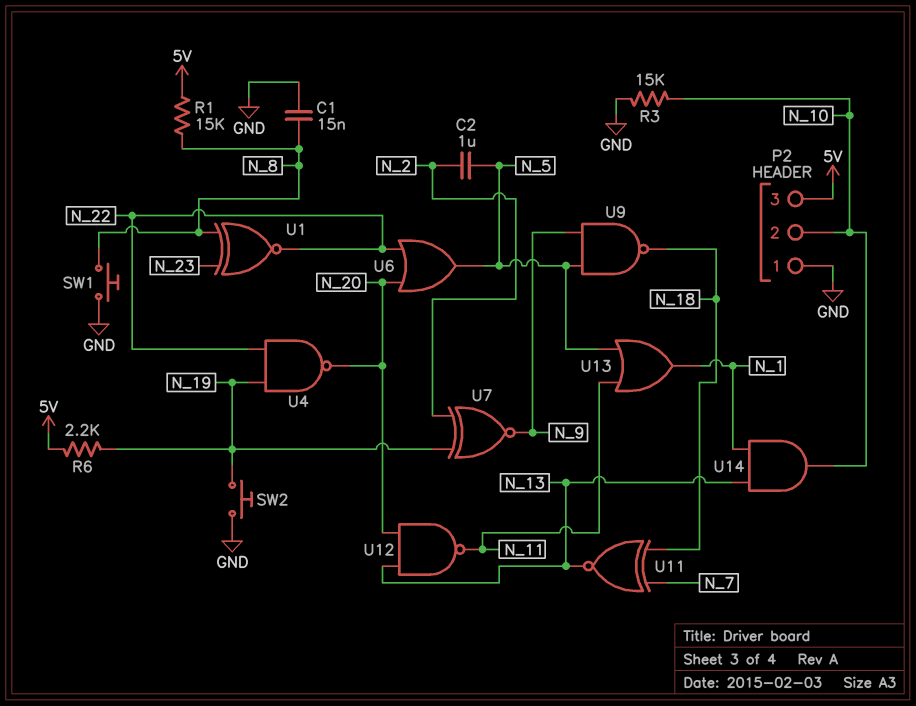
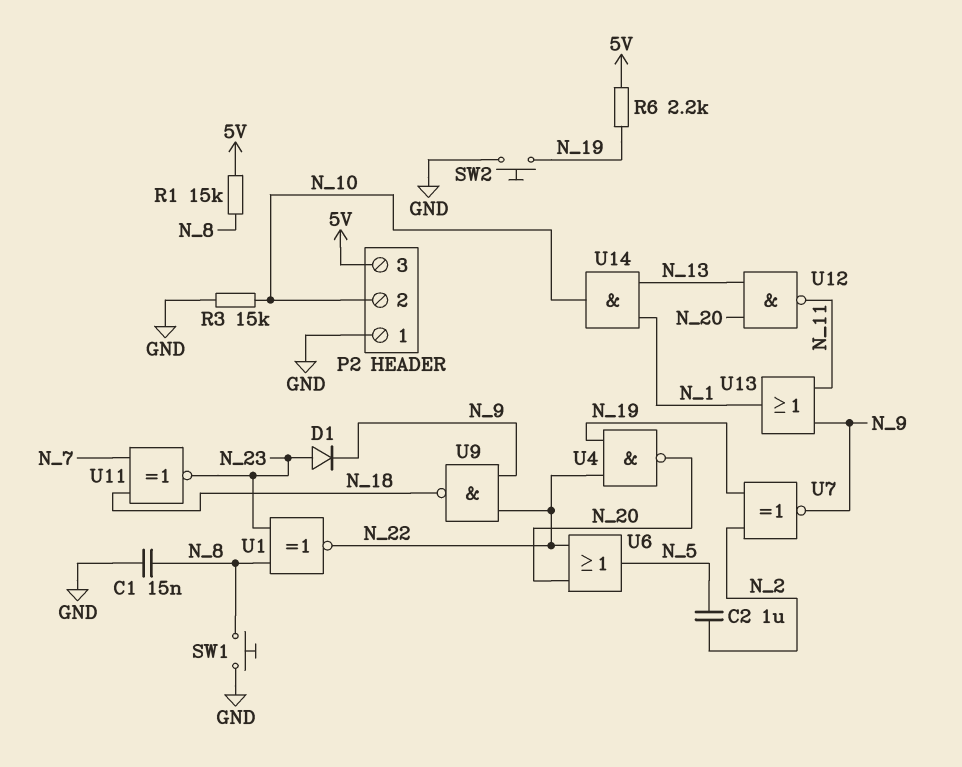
D1: none -> diode (A N_23, K N_9)
U9: NAND (in N_5, in N_9, out N_18) -> NAND (in N_9, in N_22, out N_18)
U11: XNOR (in N_7, in N_18, out N_13) -> XNOR (in N_7, in N_18, out N_23)
U13: OR (in N_5, in N_11, out N_1) -> OR (in N_9, in N_11, out N_1)

